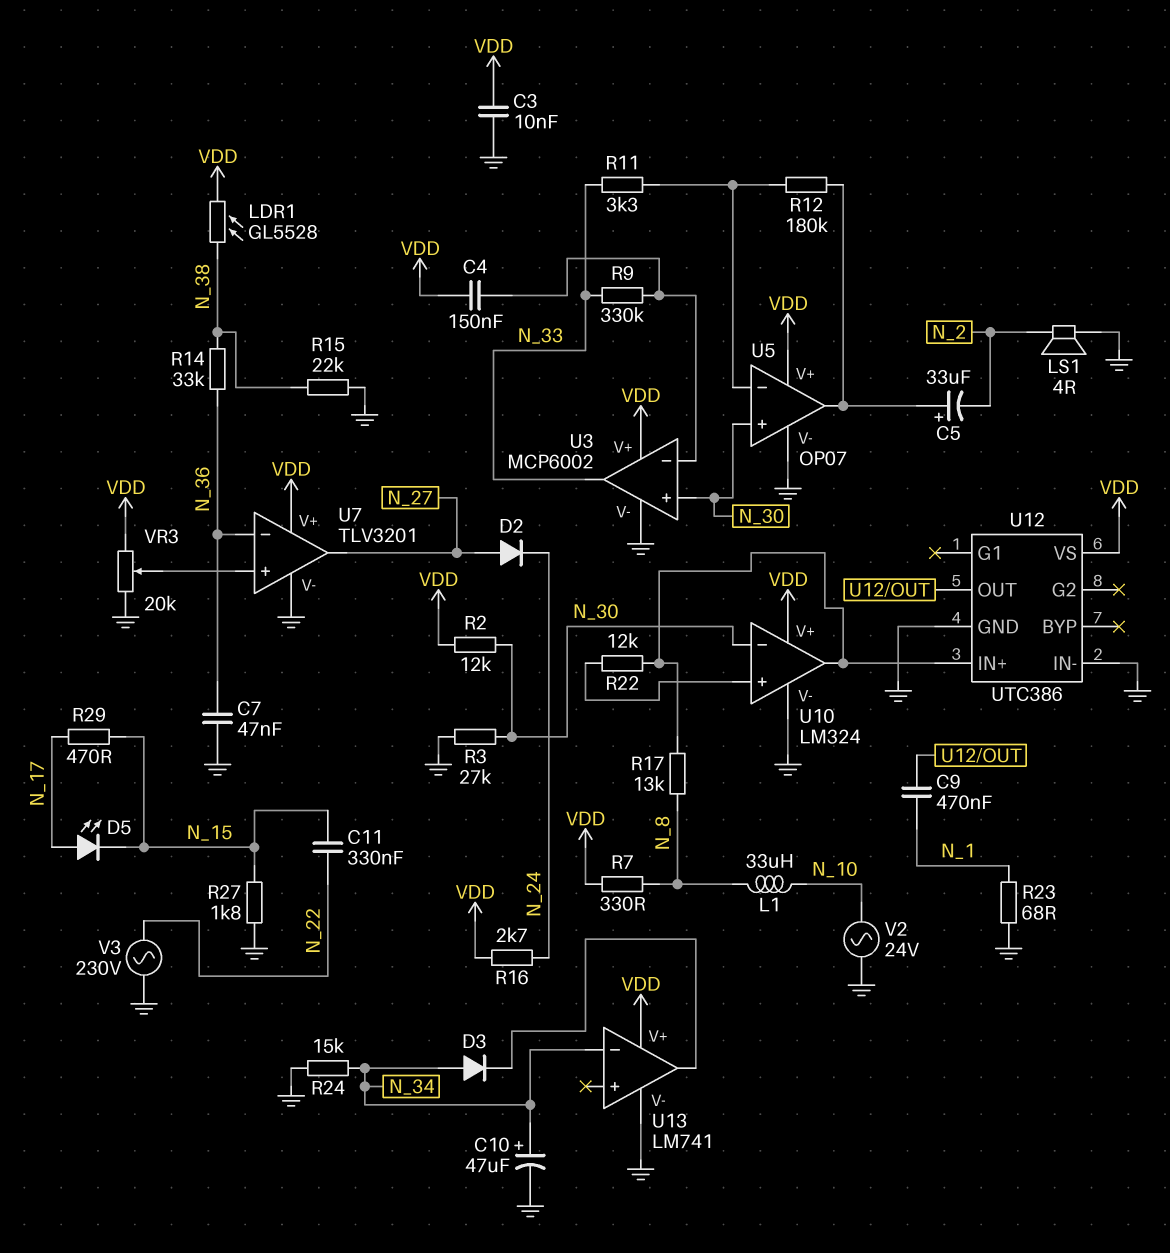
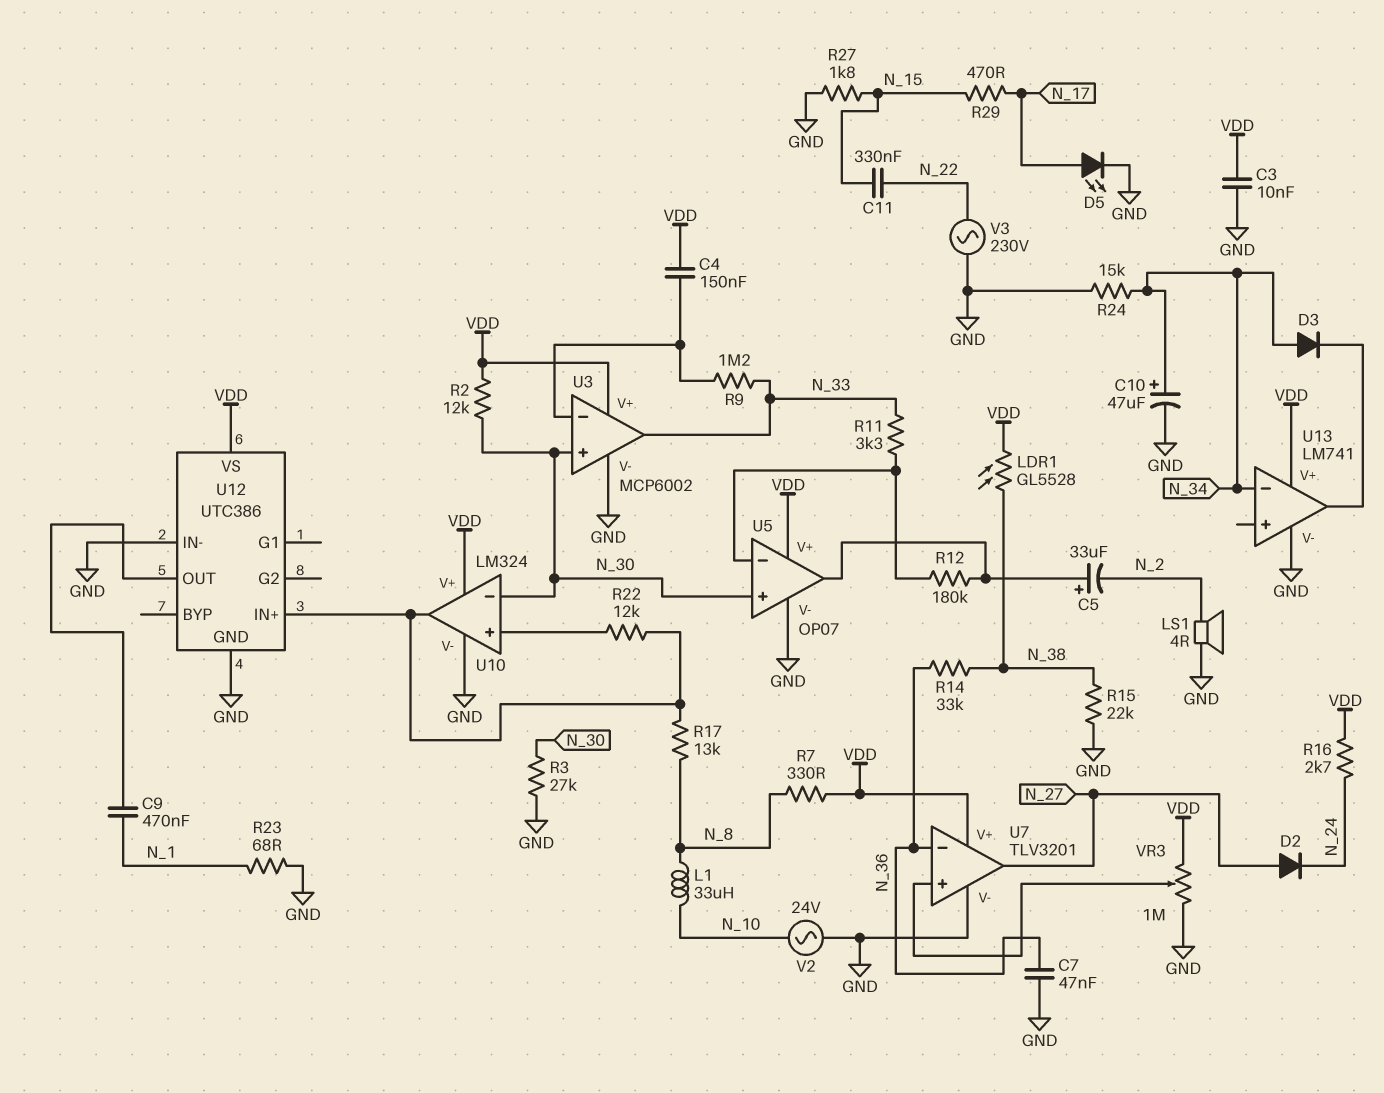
D5: LED (A N_17, K N_15) -> LED (A N_17, K GND)
R9: 330k (N_33, U3/in-) -> 1.2M (N_33, U3/in-)
VR3: 20k (GND, VDD, wiper U7/in+) -> 1M (GND, VDD, wiper U7/in+)

